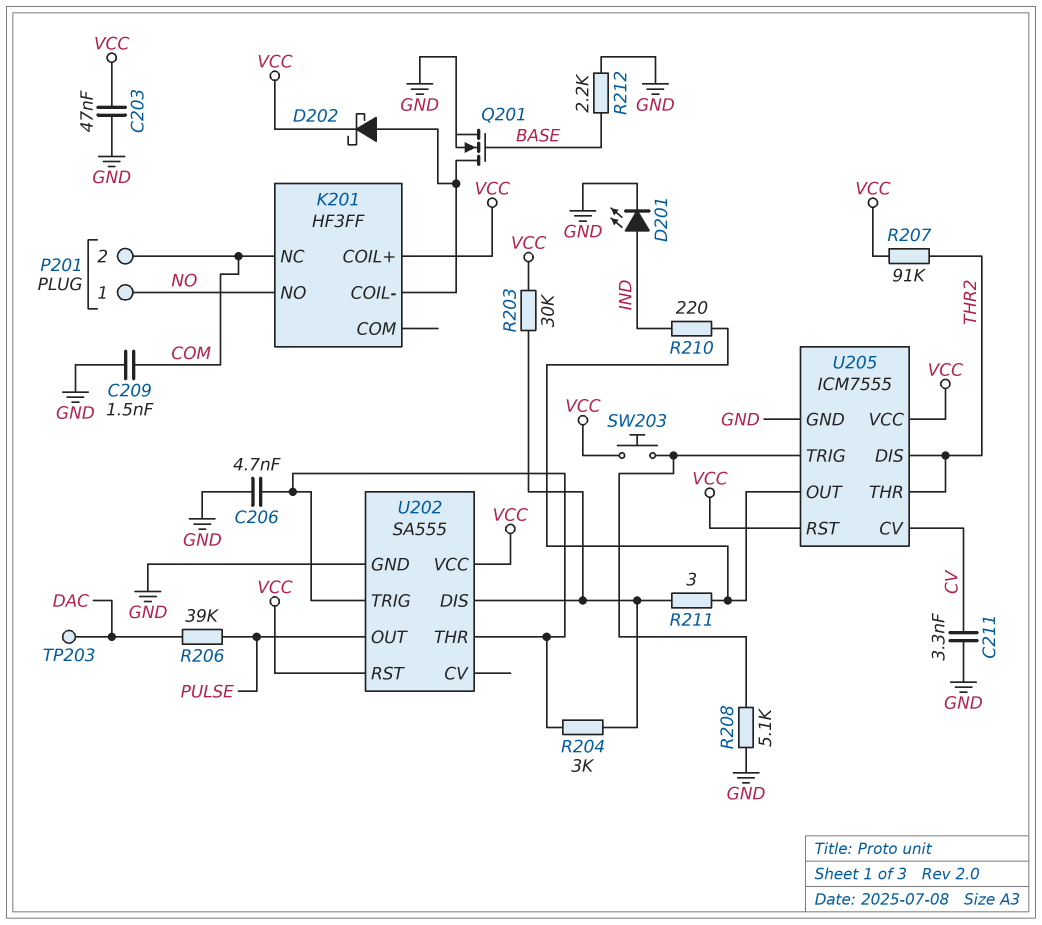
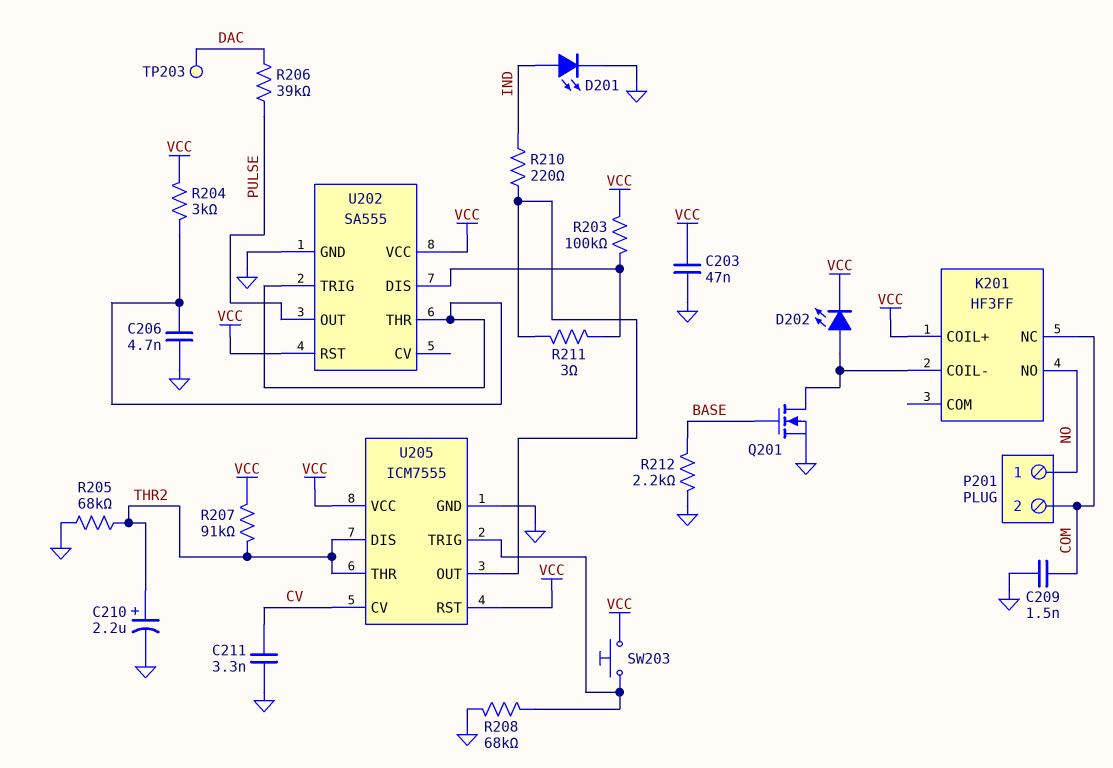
C210: none -> 2.2uF (plus THR2, minus GND)
D202: schottky (A K201/COIL-, K VCC) -> LED (A K201/COIL-, K VCC)
R203: 30k (U202/DIS, VCC) -> 100k (U202/DIS, VCC)
R204: 3k (U202/DIS, U202/THR) -> 3k (U202/THR, VCC)
R205: none -> 68k (GND, THR2)
R208: 5.1k (GND, U205/TRIG) -> 68k (GND, U205/TRIG)

